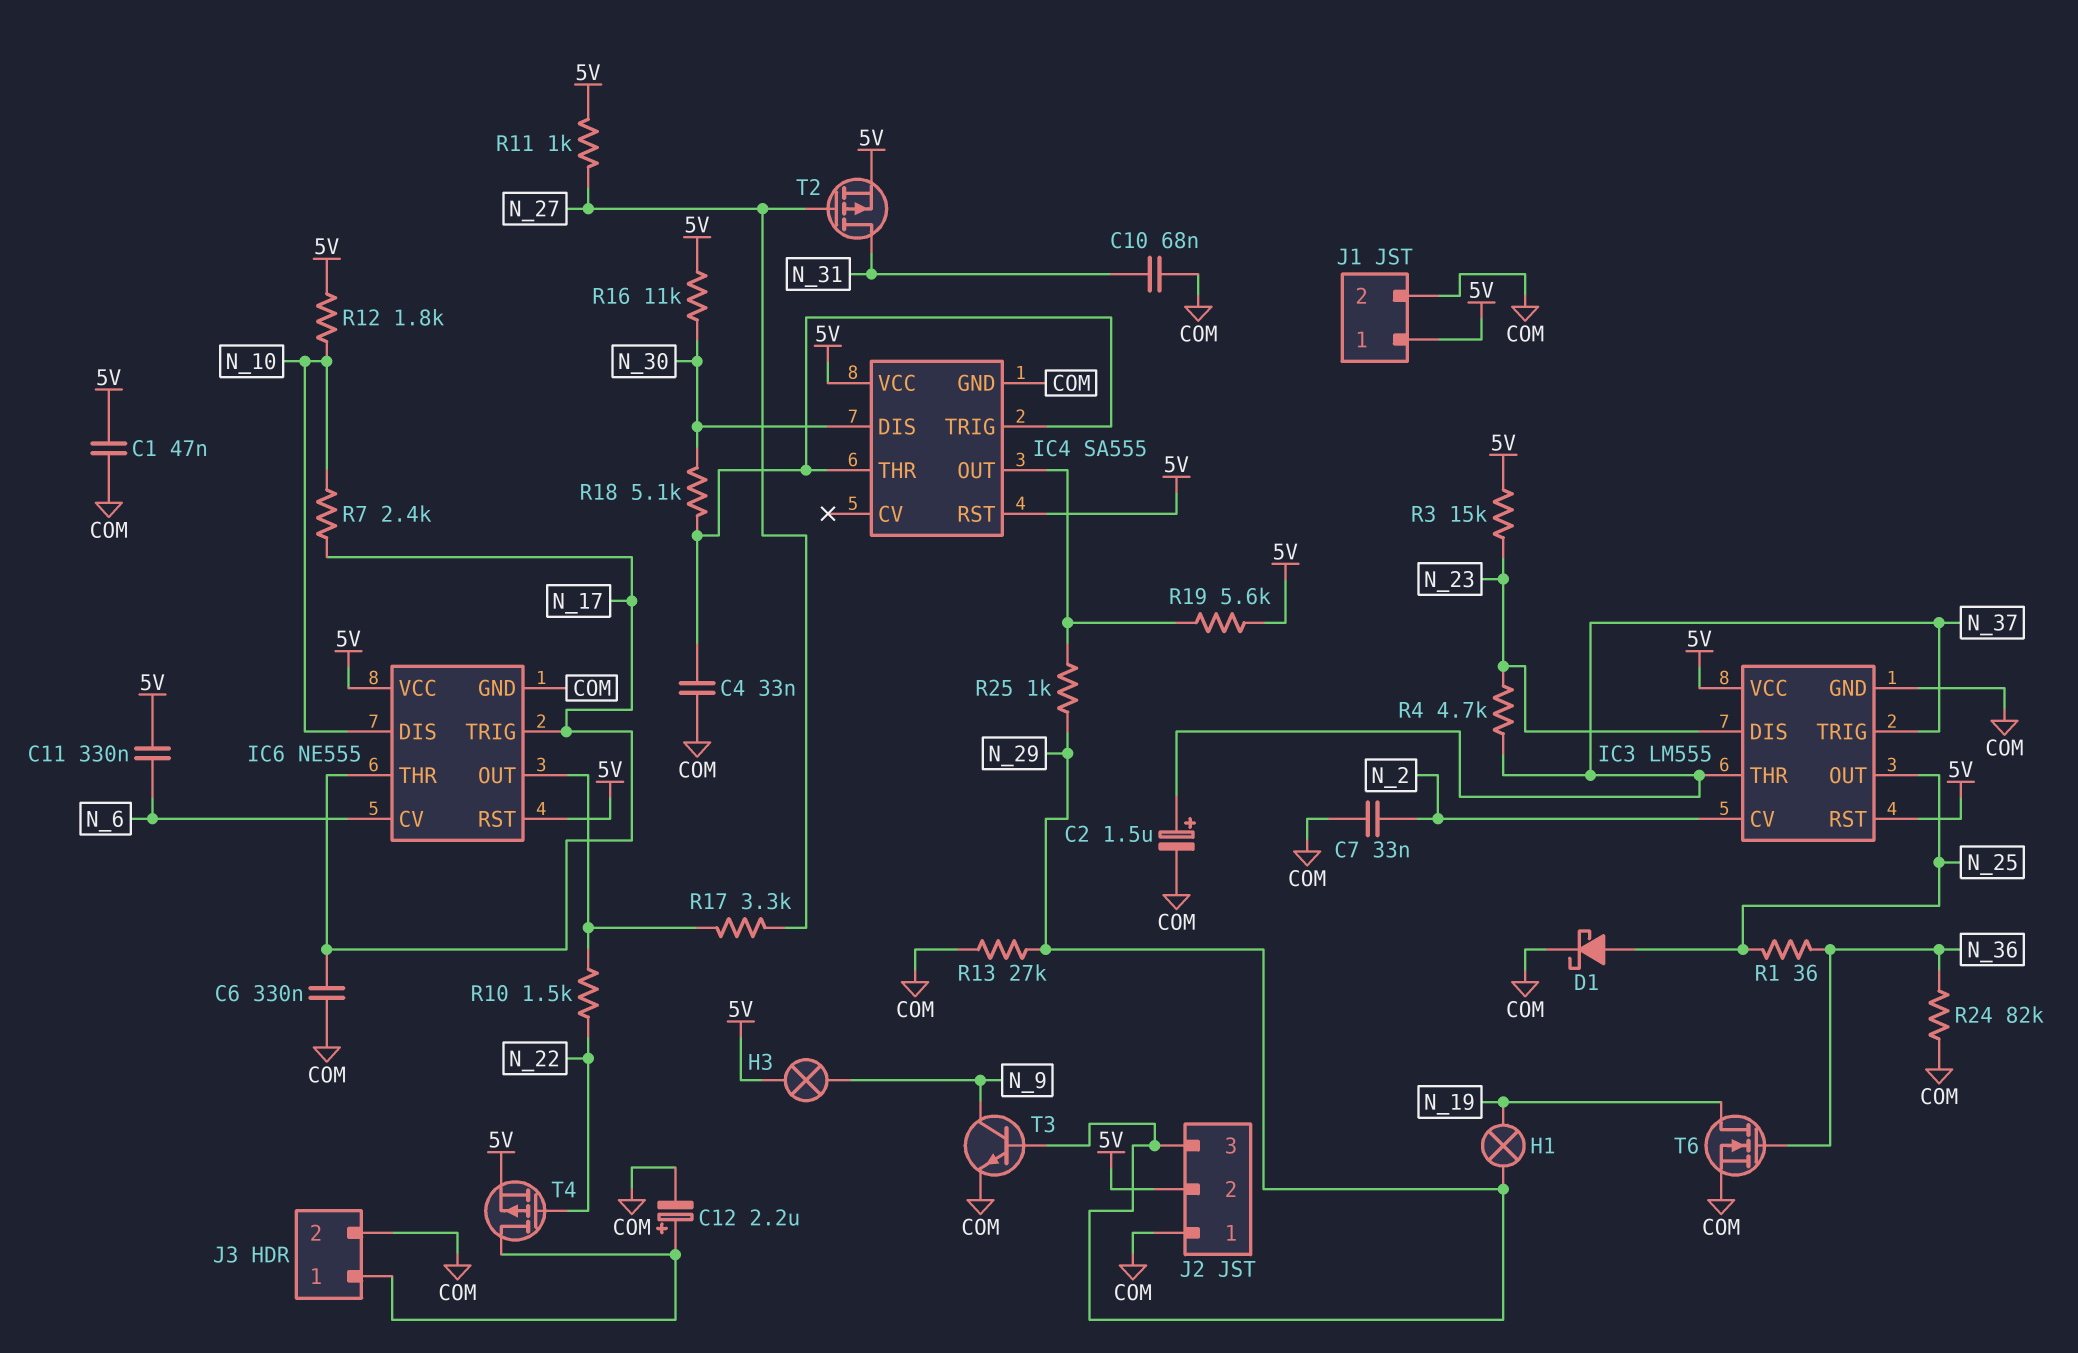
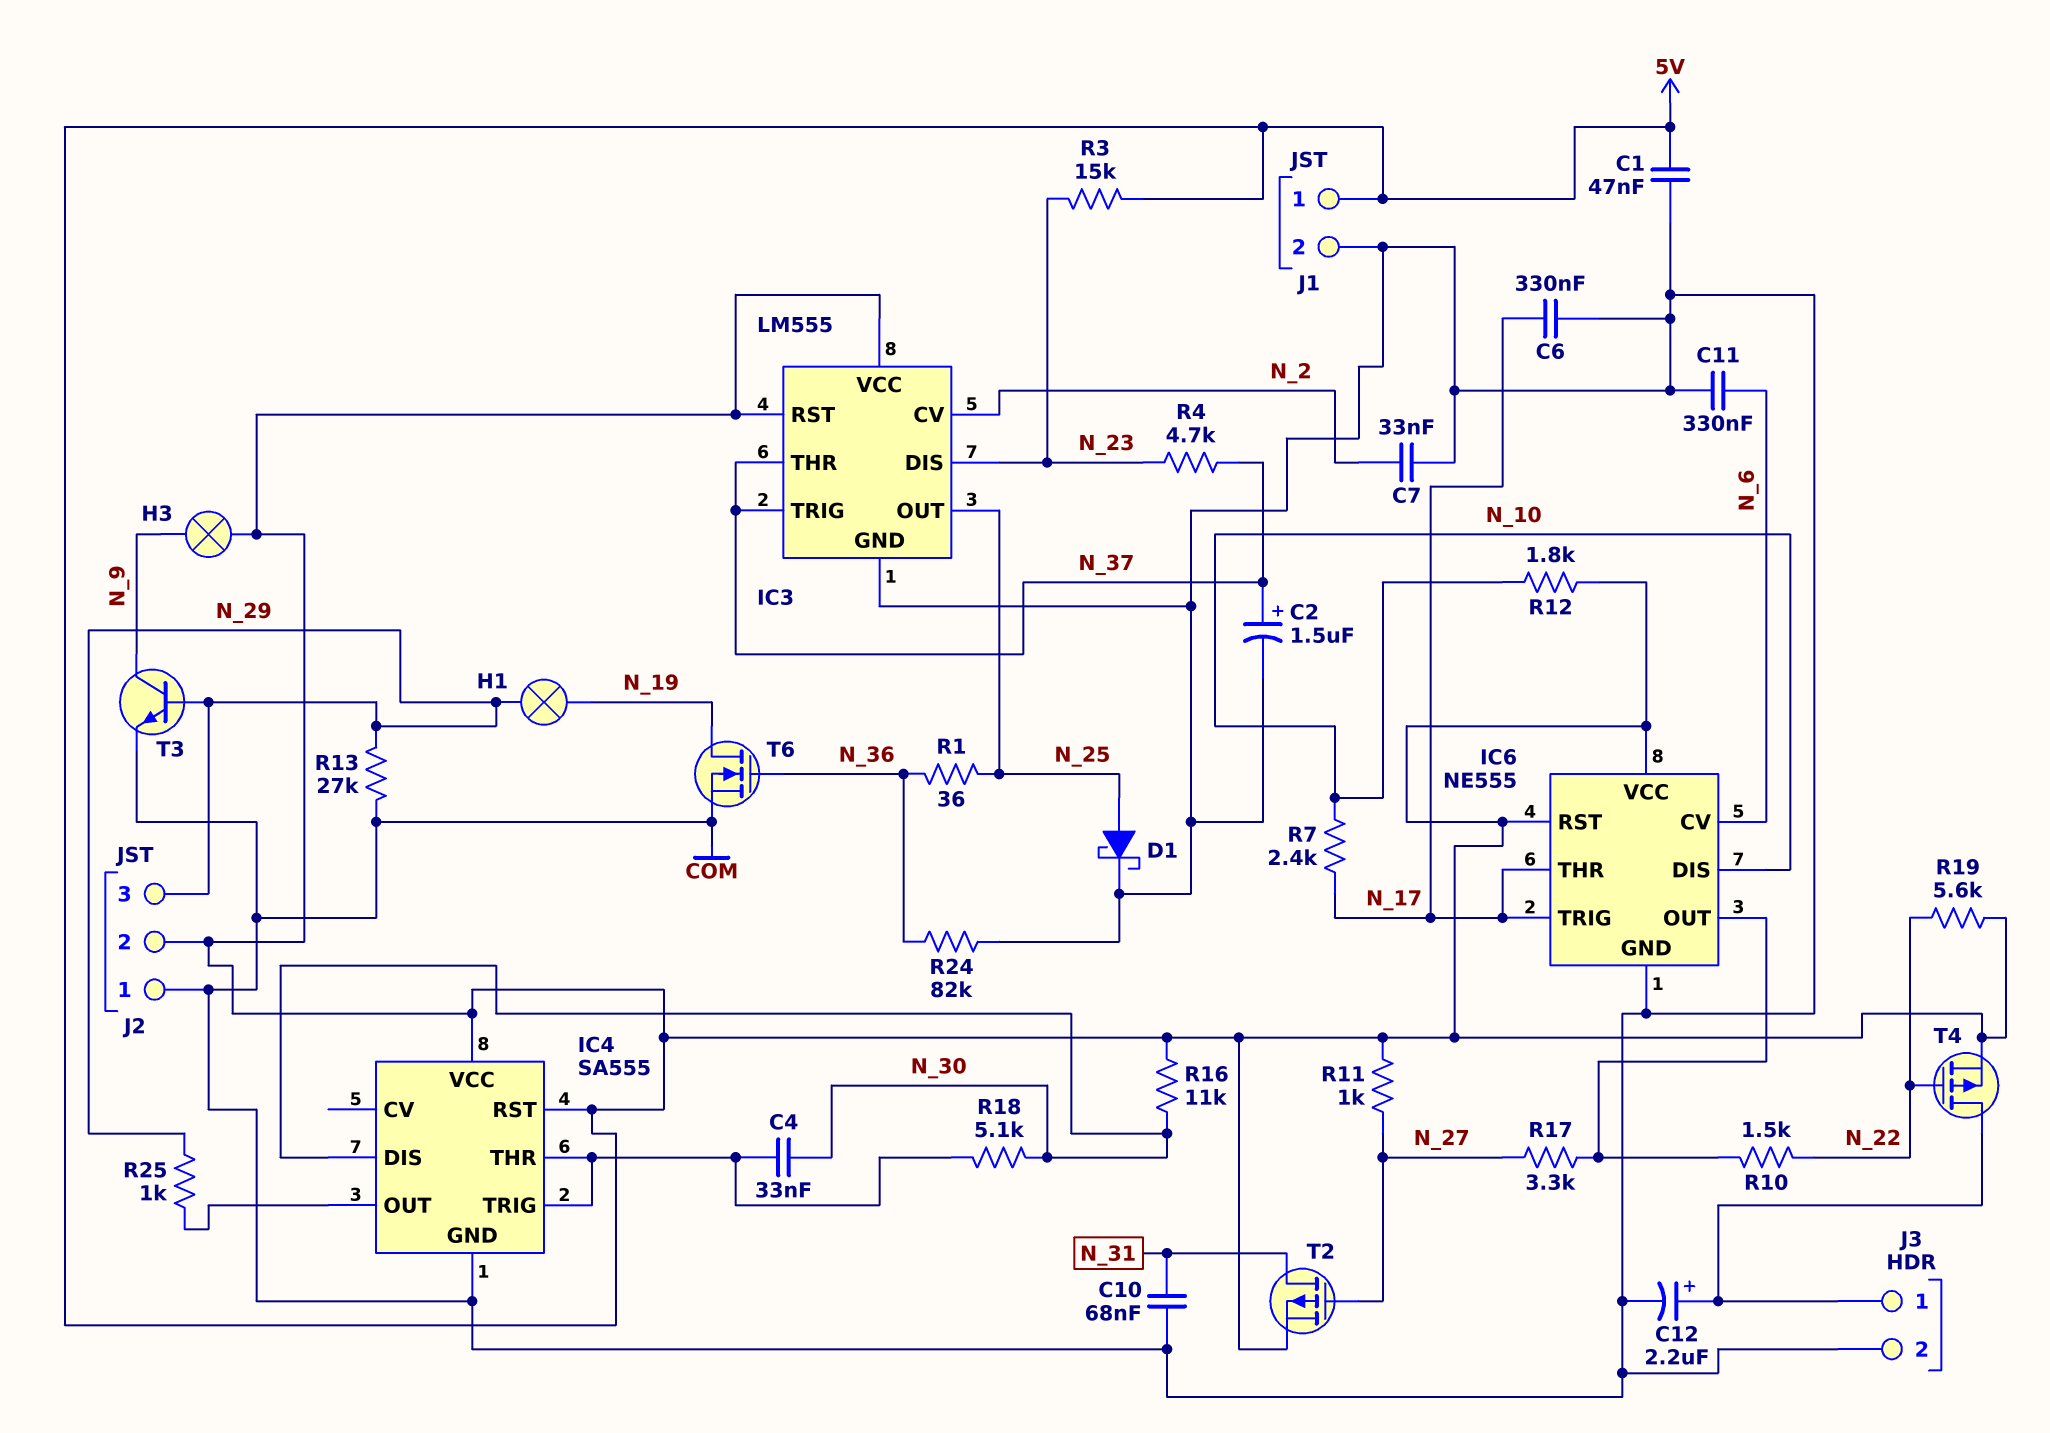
C4: 33nF (COM, IC4/THR) -> 33nF (IC4/THR, N_30)
C11: 330nF (5V, N_6) -> 330nF (COM, N_6)
R19: 5.6k (5V, IC4/OUT) -> 5.6k (5V, N_22)

